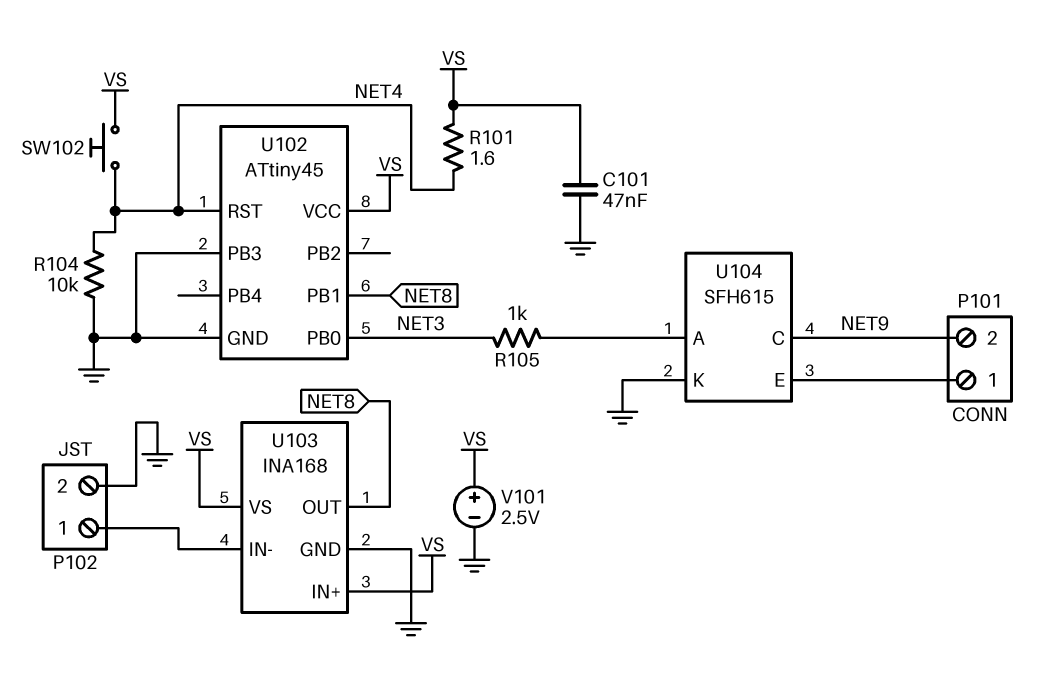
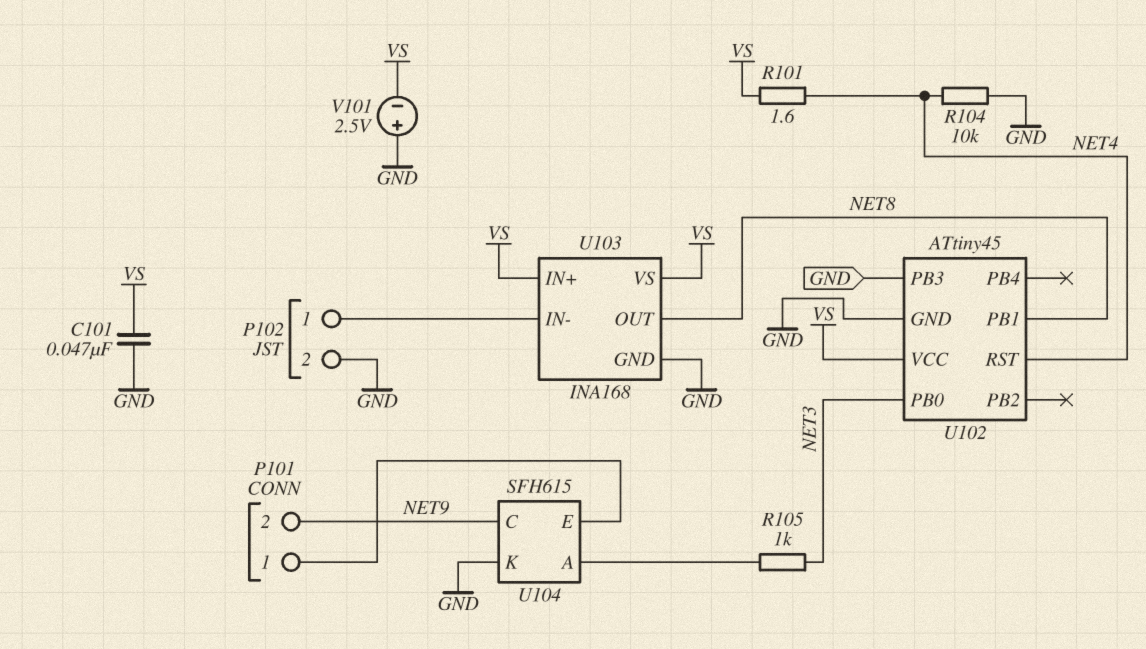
SW102: button (NET4, VS) -> none
V101: 2.5V (plus VS, minus GND) -> 2.5V (plus GND, minus VS)

